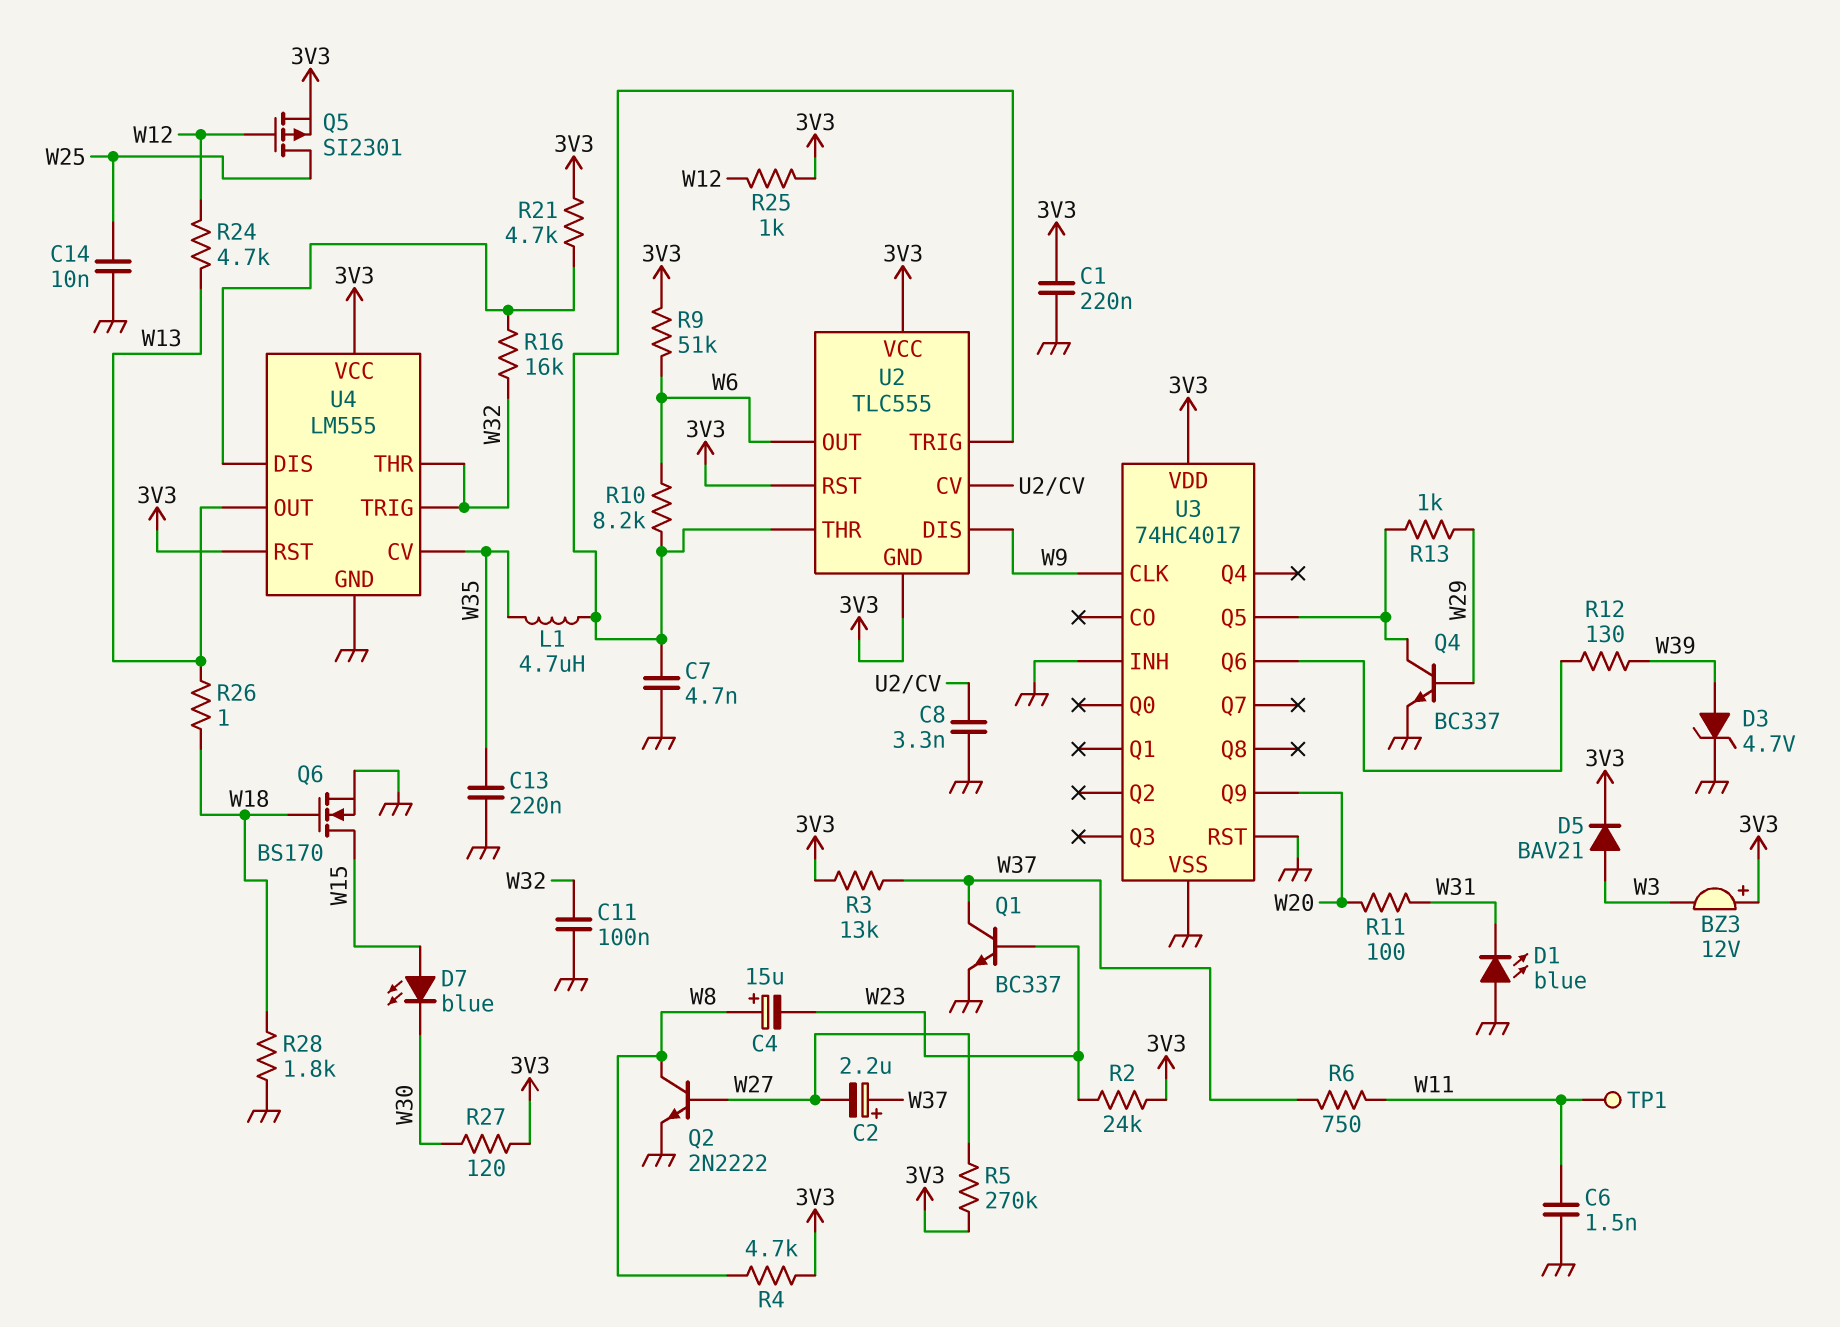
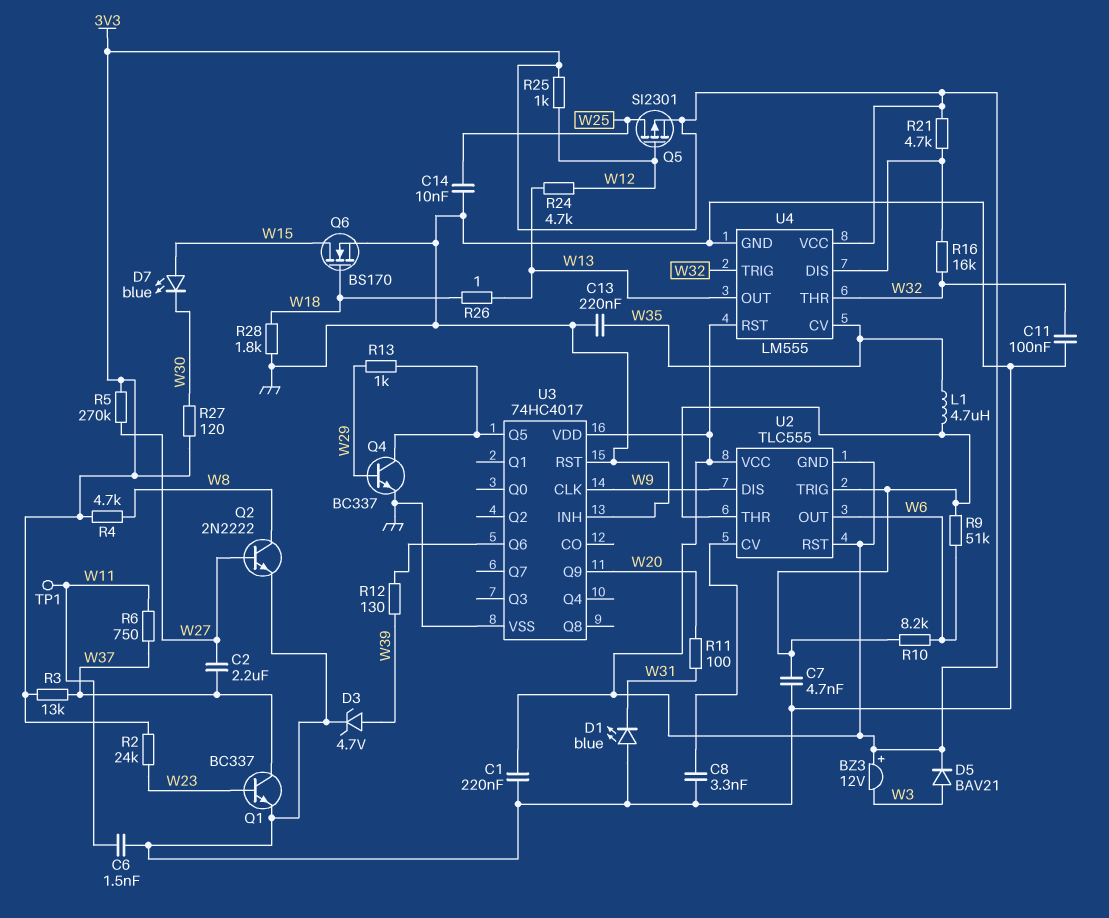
C2: 2.2uF (plus W37, minus W27) -> 2.2uF (W27, W37)
C4: 15uF (plus W8, minus W23) -> none
R9: 51k (3V3, W6) -> 51k (U2/THR, W6)

